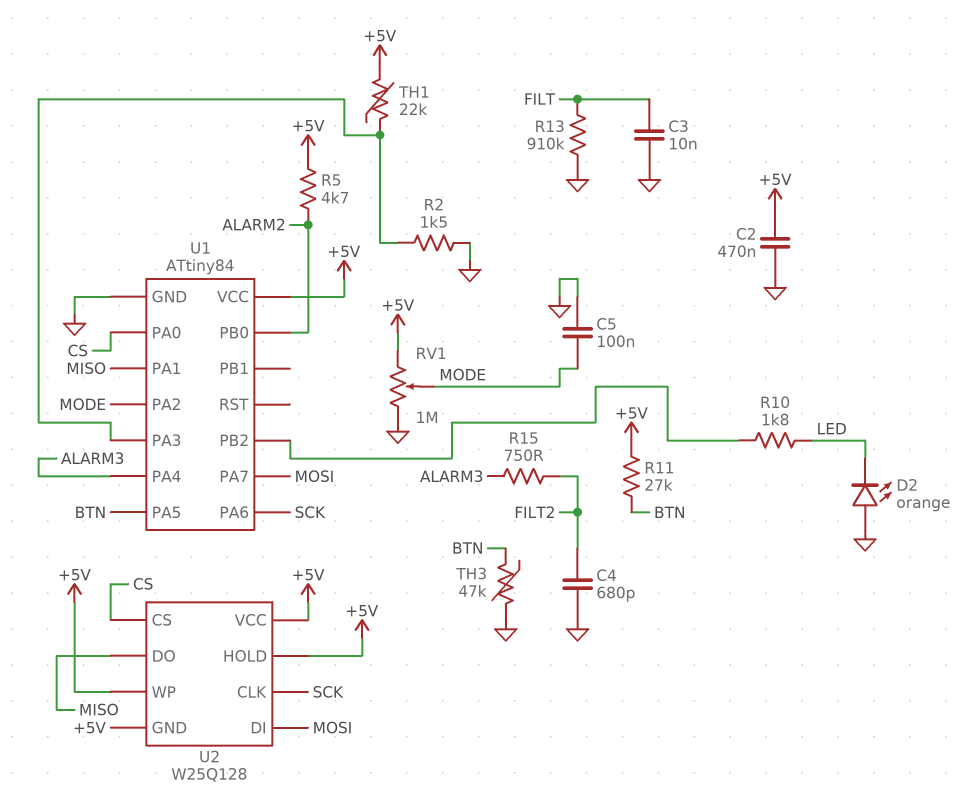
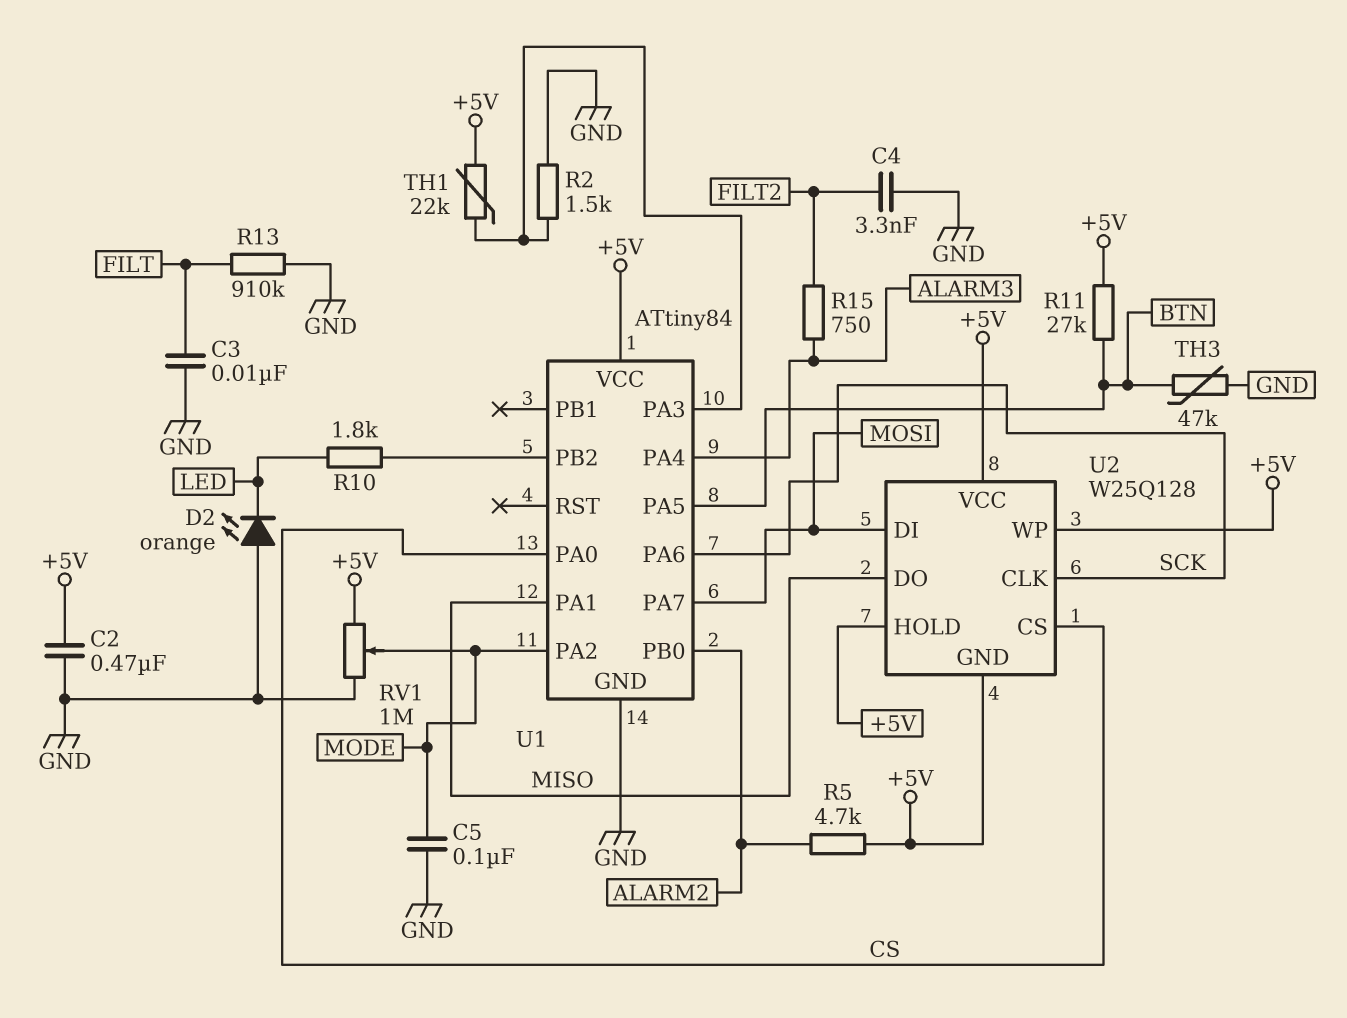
C4: 680pF (FILT2, GND) -> 3.3nF (FILT2, GND)

